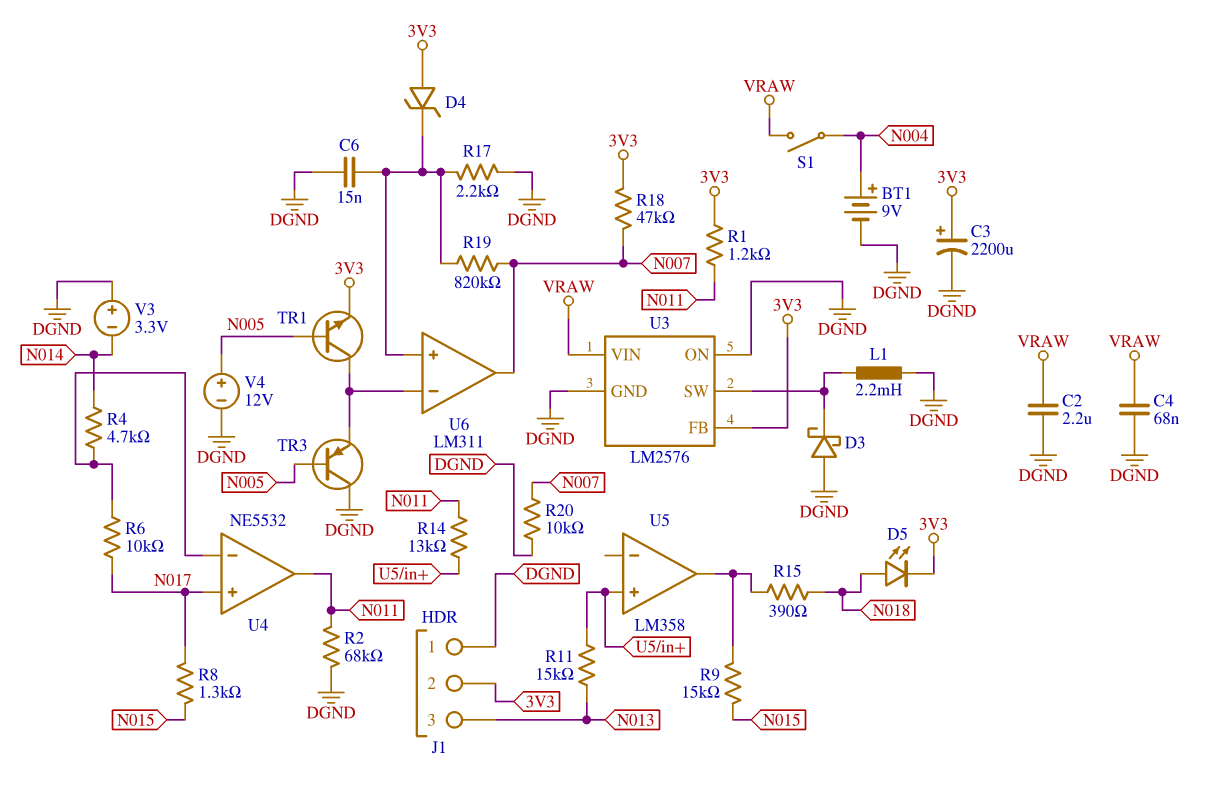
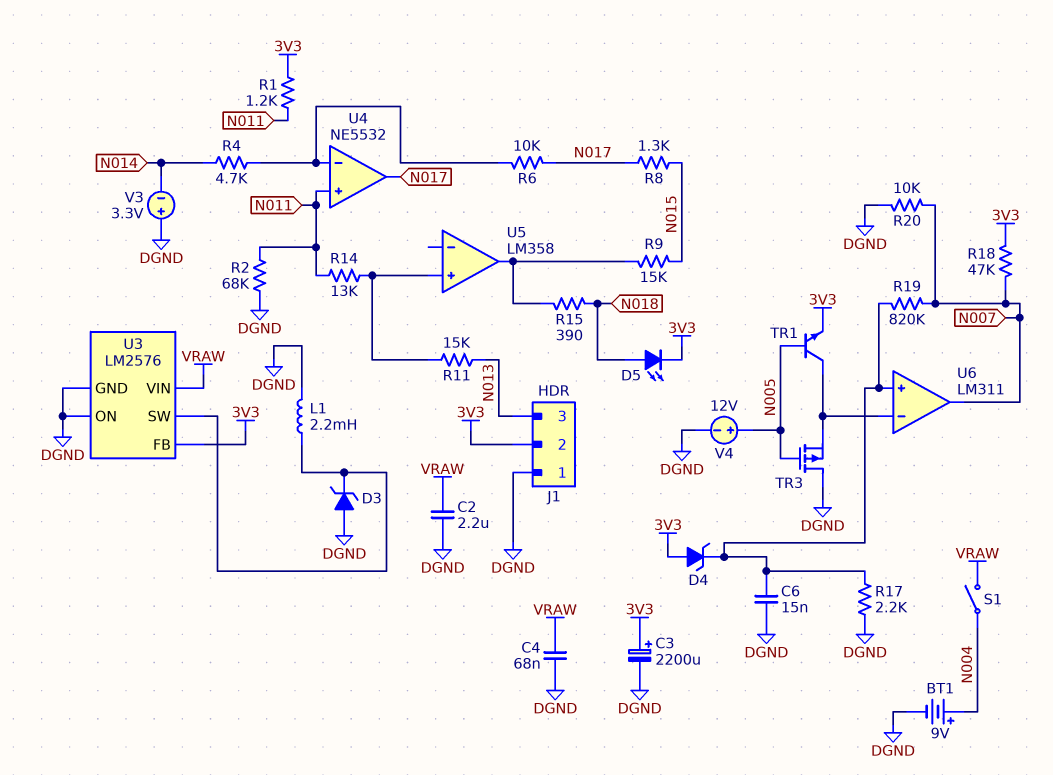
D3: schottky (A DGND, K U3/SW) -> zener (A DGND, K U3/SW)
TR3: PNP (B N005, C DGND, E U6/in-) -> PMOS (G N005, D DGND, S U6/in-)
U4 pin in+: N017 -> N011
U4 pin out: N011 -> N017

